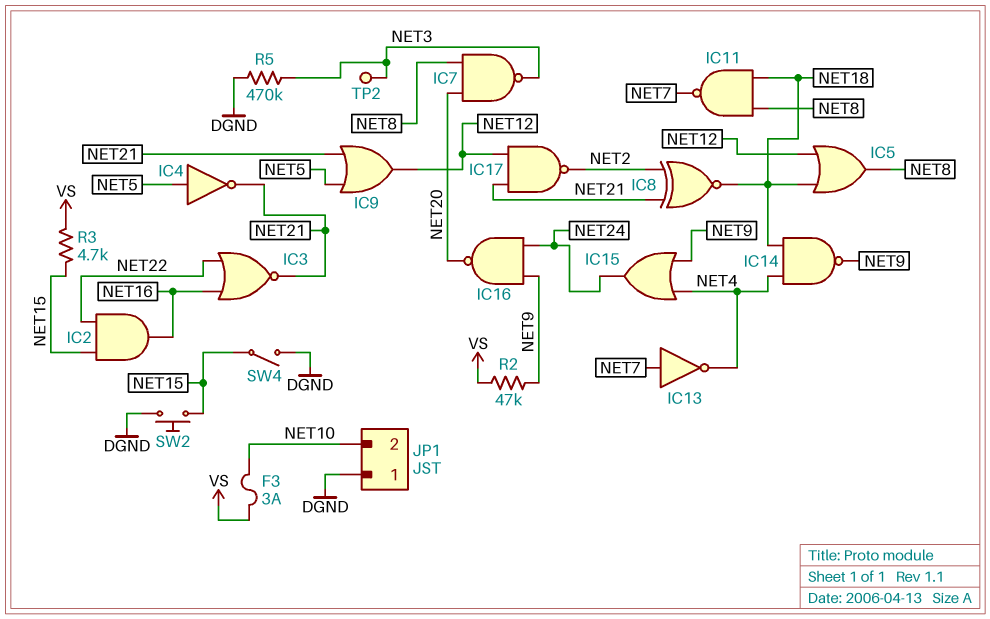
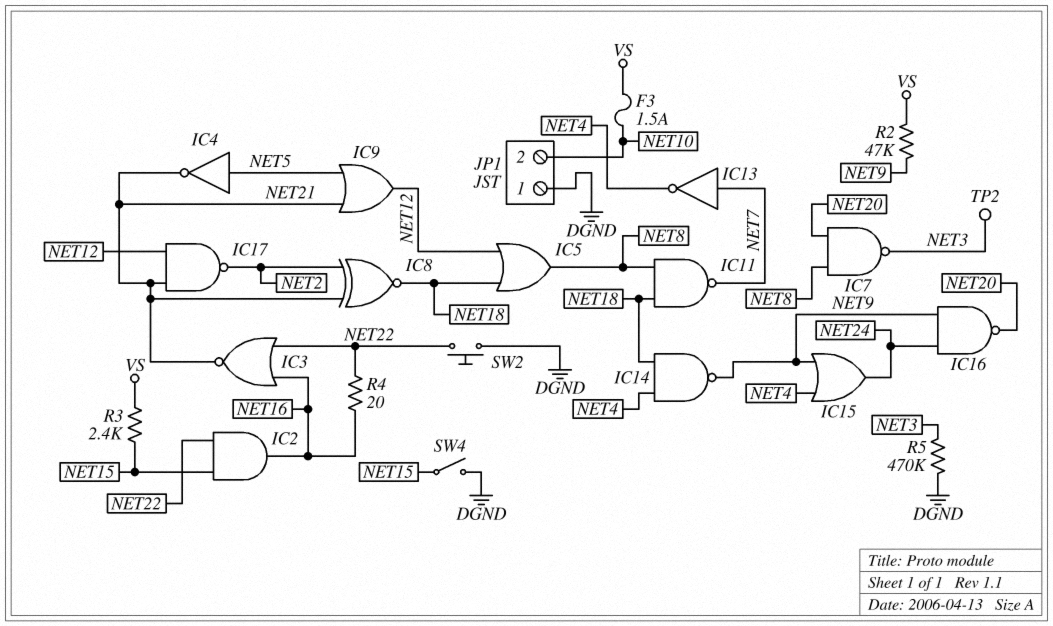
F3: 3A (NET10, VS) -> 1.5A (NET10, VS)
R3: 4.7k (NET15, VS) -> 2.4k (NET15, VS)
R4: none -> 20 (NET16, NET22)
SW2: button (DGND, NET15) -> button (DGND, NET22)

